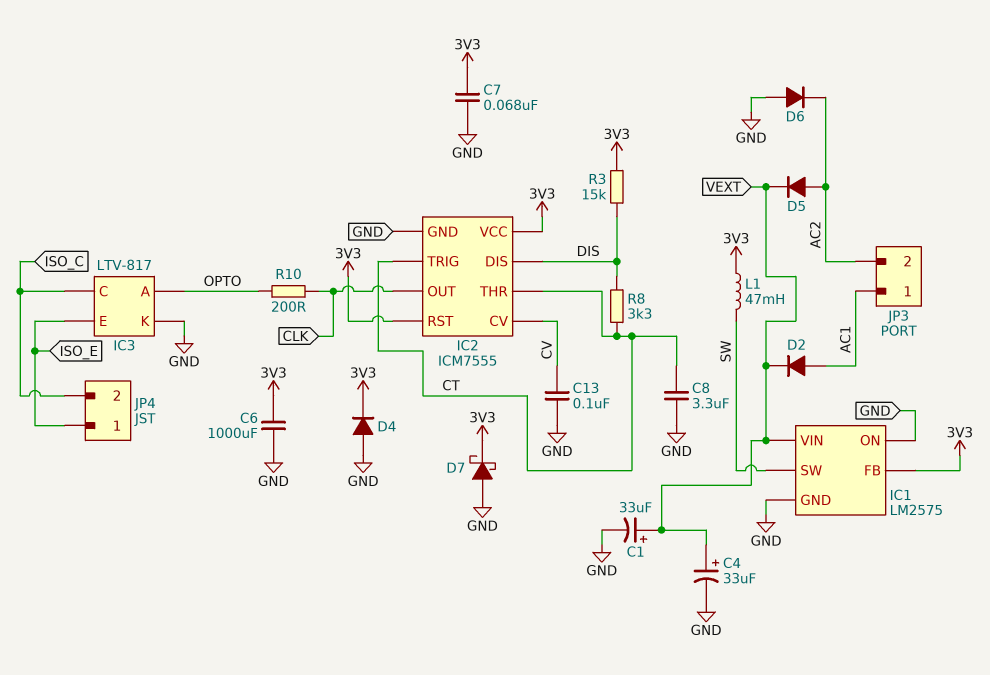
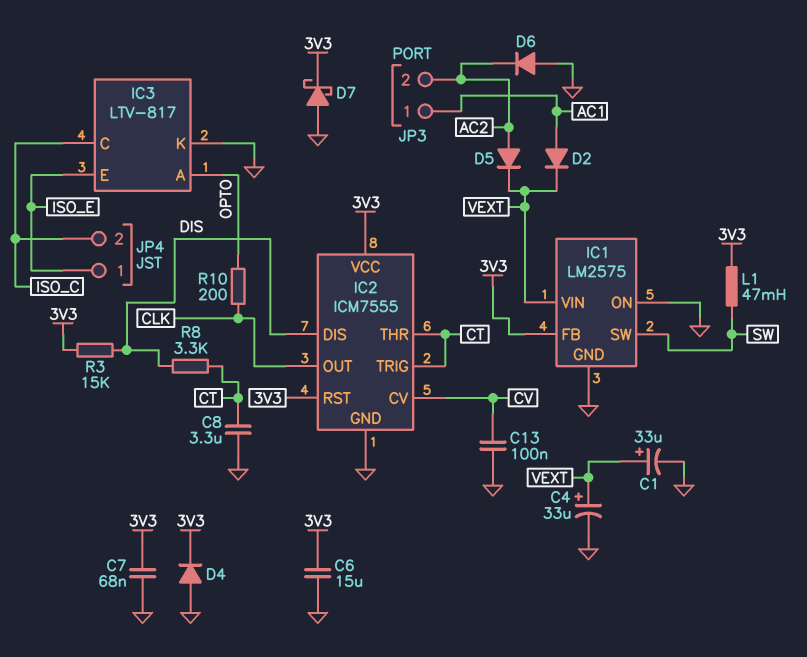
C6: 1000uF (3V3, GND) -> 15uF (3V3, GND)

